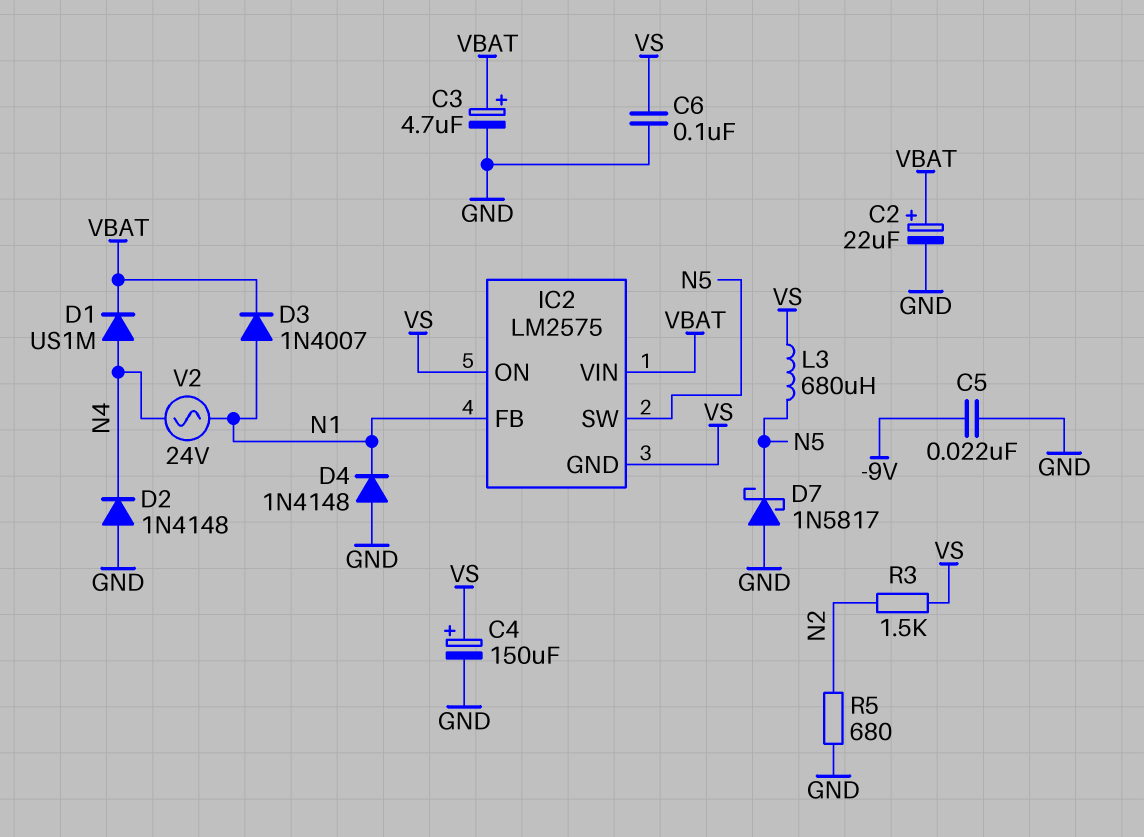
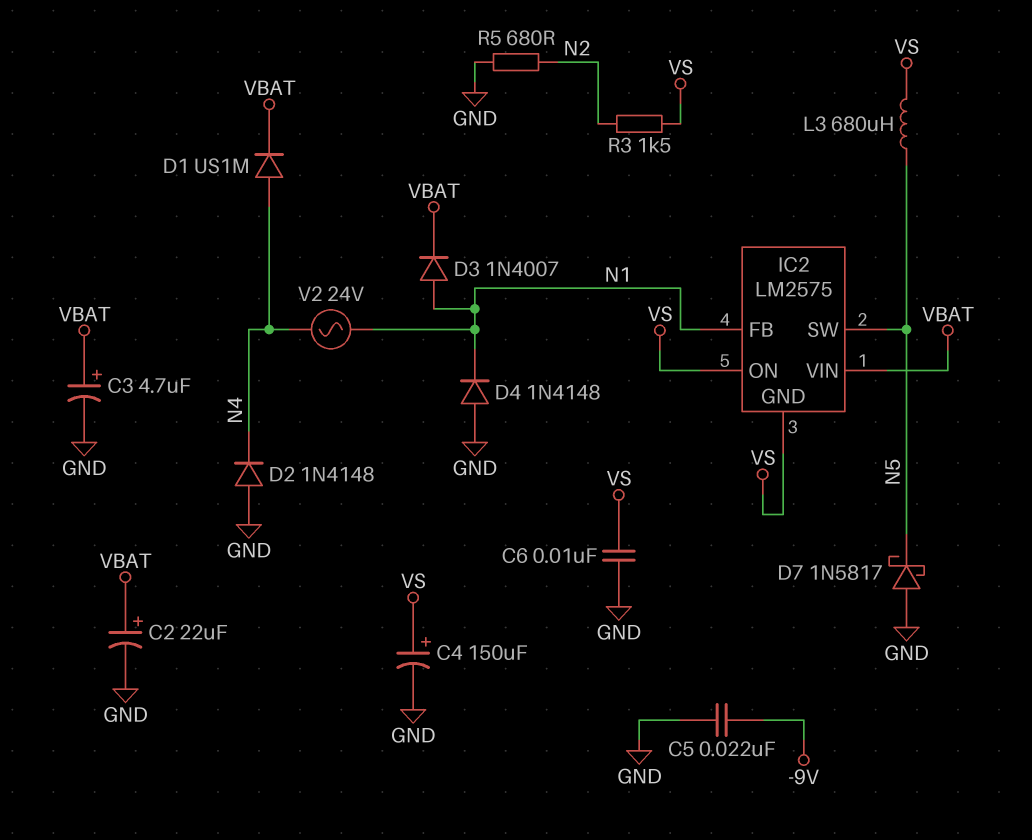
C6: 100nF (GND, VS) -> 10nF (GND, VS)

